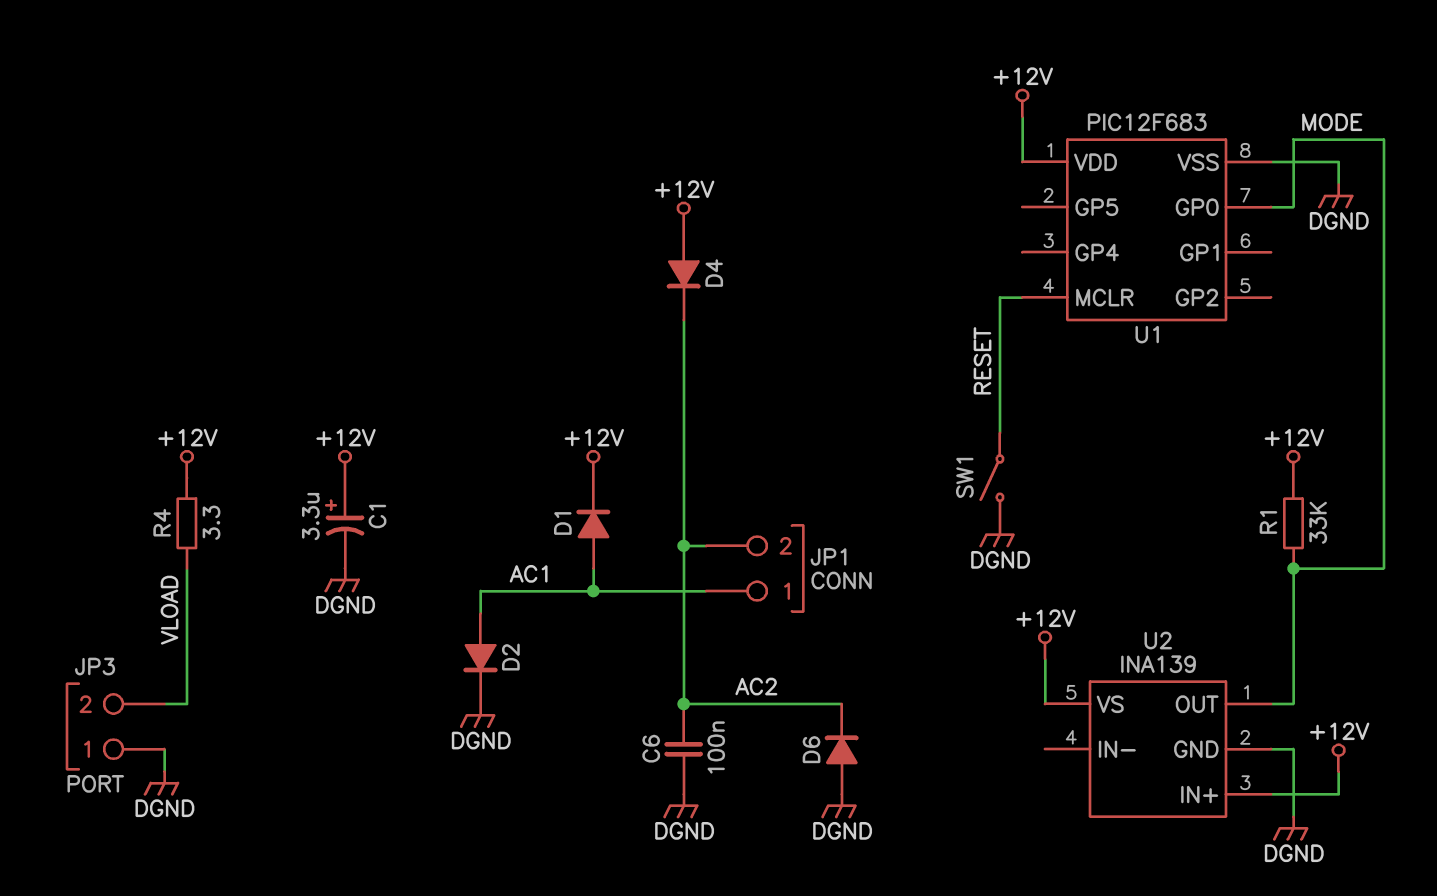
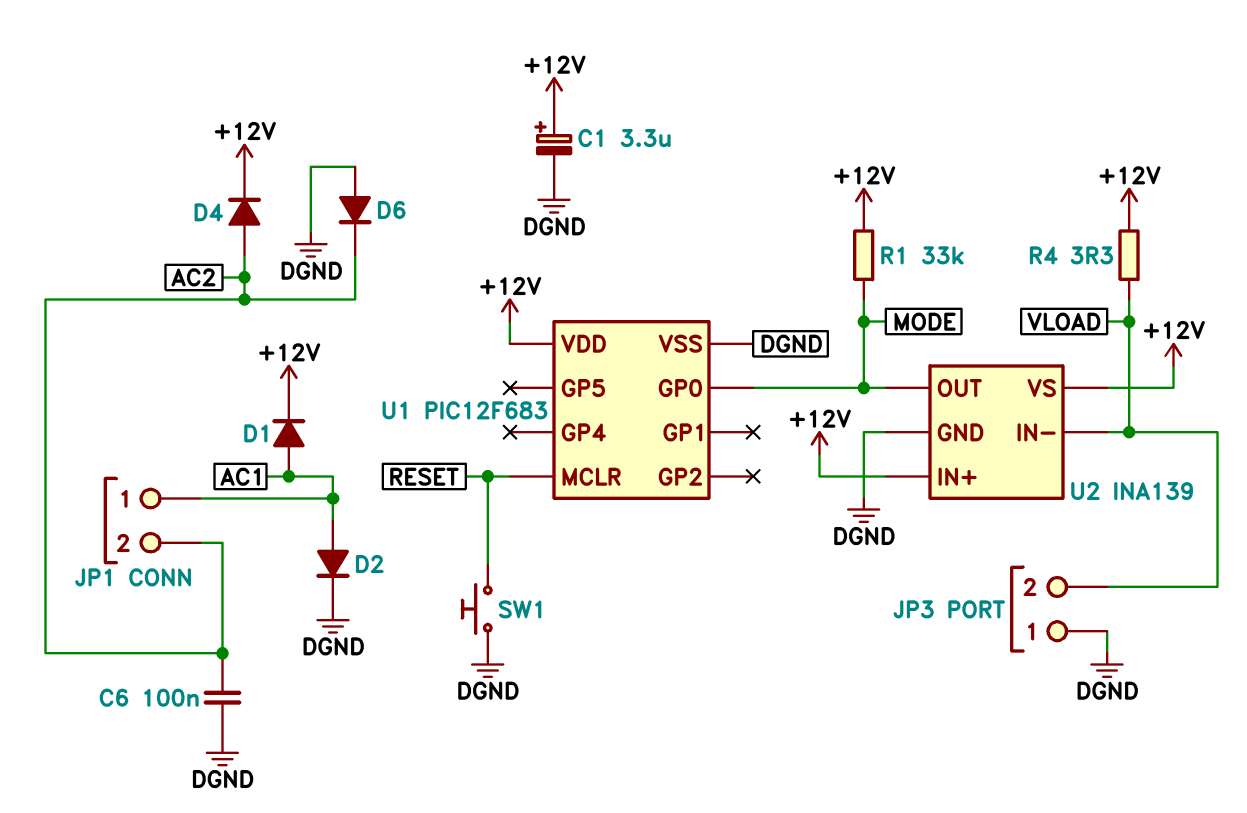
D4: diode (A +12V, K AC2) -> diode (A AC2, K +12V)
SW1: switch (DGND, RESET) -> button (DGND, RESET)
U2 pin IN-: none -> VLOAD

